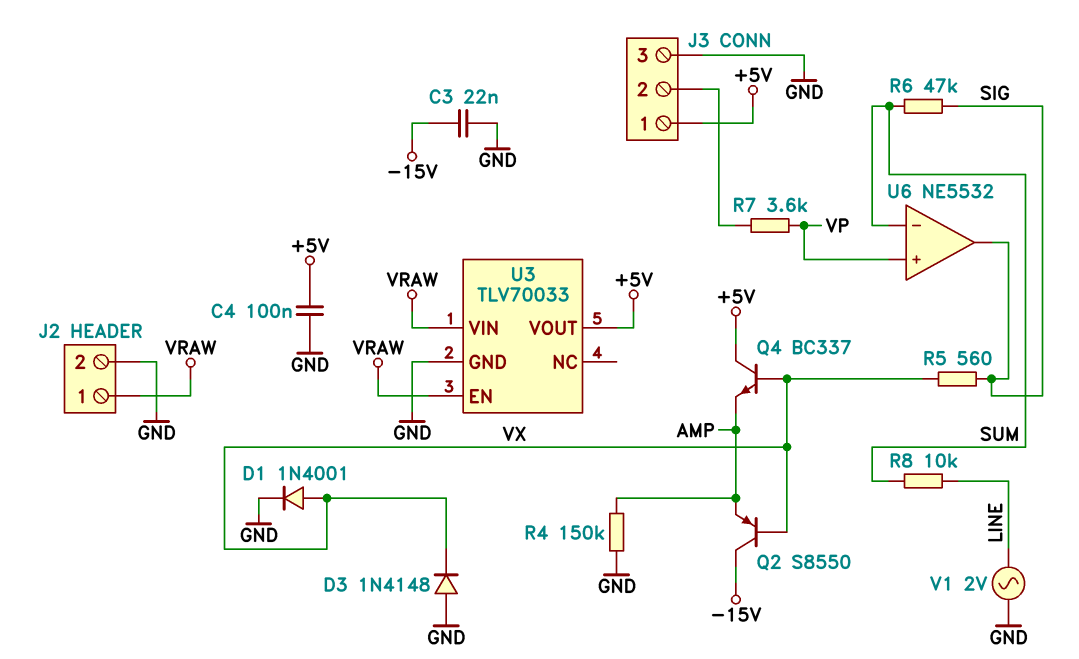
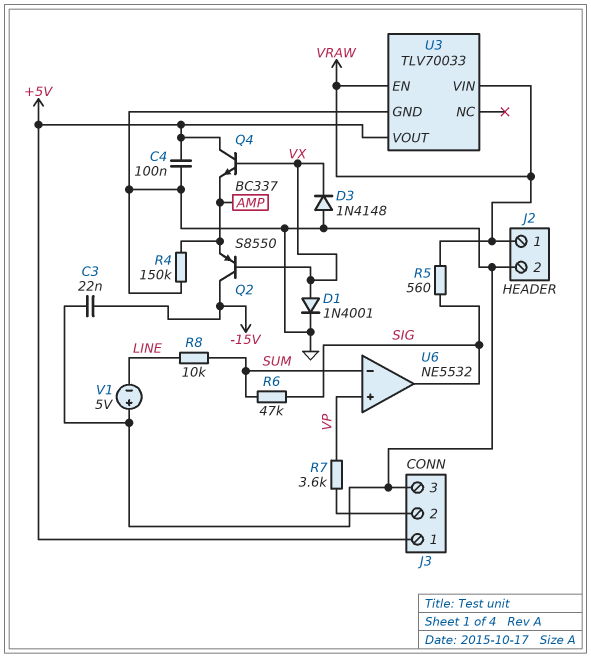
R5: 560 (SIG, VX) -> 560 (SIG, VRAW)
V1: AC 2V (GND, LINE) -> 5V (plus GND, minus LINE)

